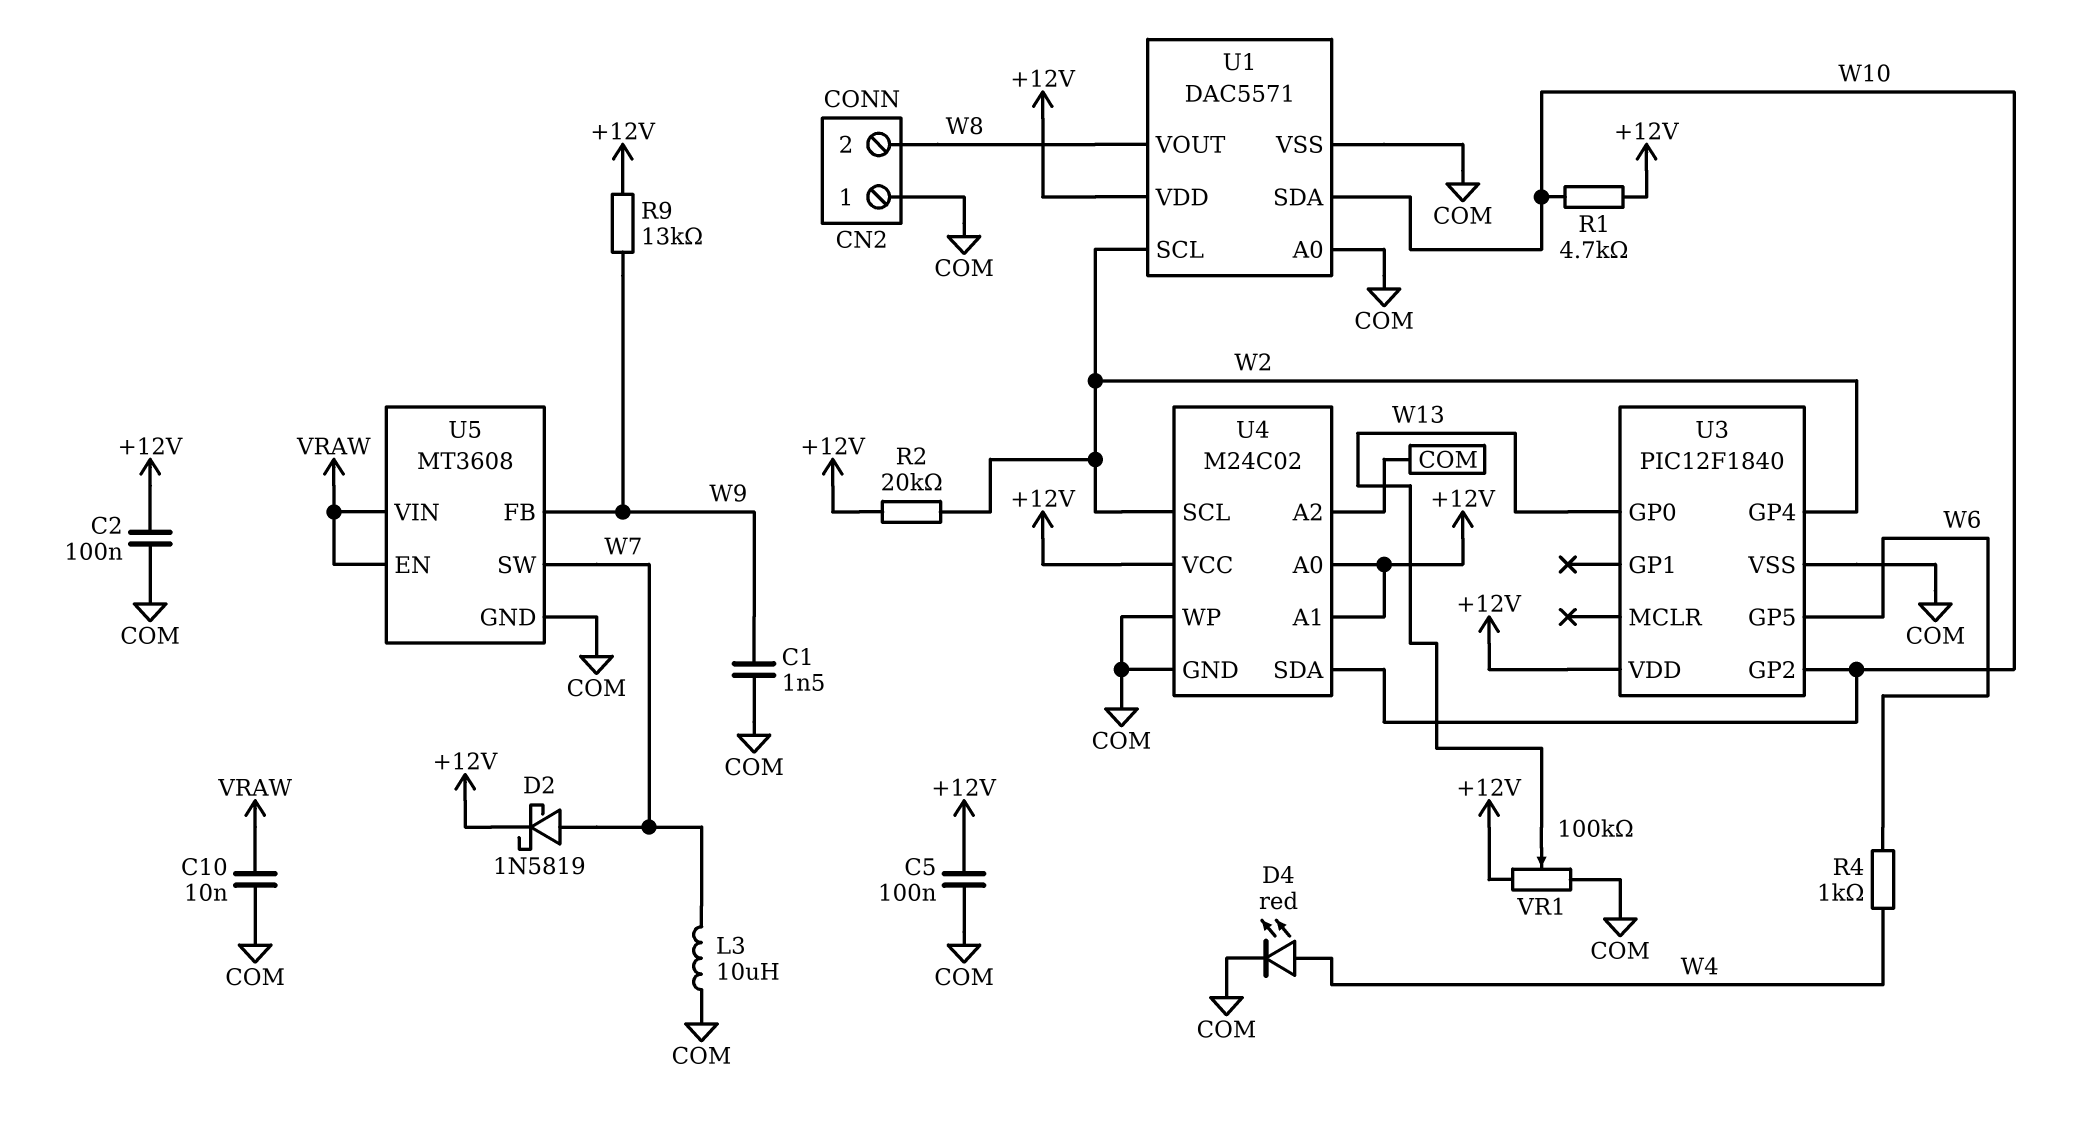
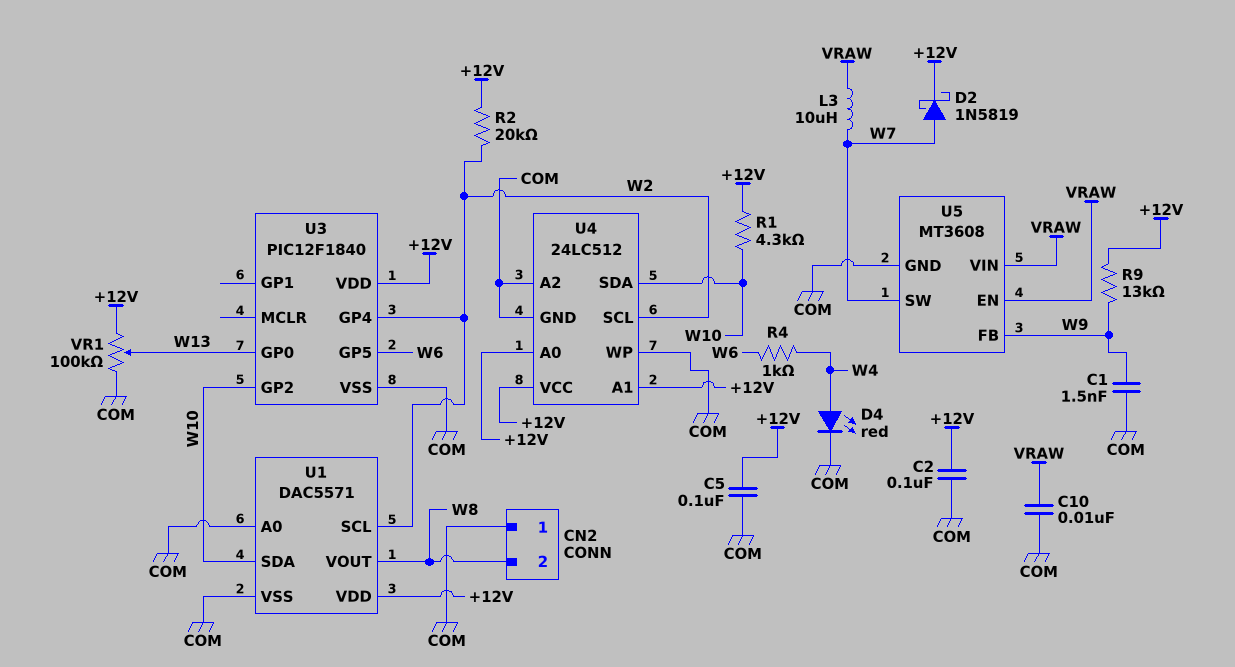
L3: 10uH (COM, W7) -> 10uH (VRAW, W7)
R1: 4.7k (+12V, W10) -> 4.3k (+12V, W10)
U4: M24C02 -> 24LC512

